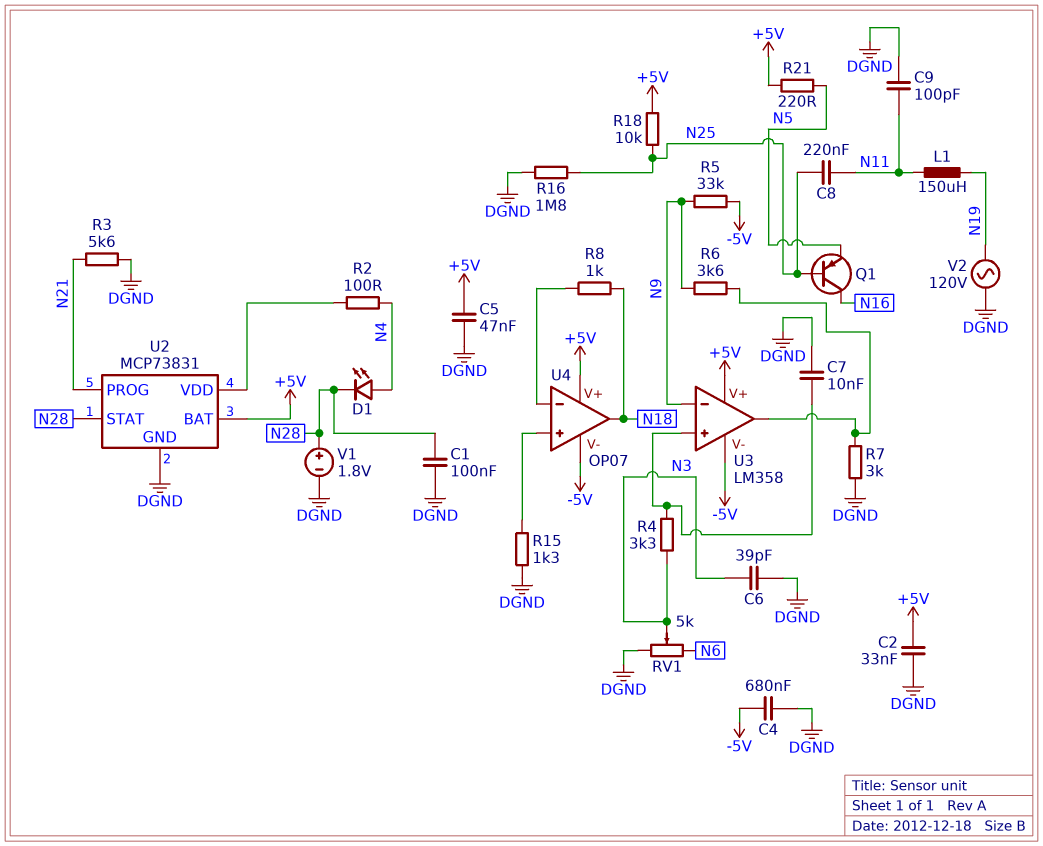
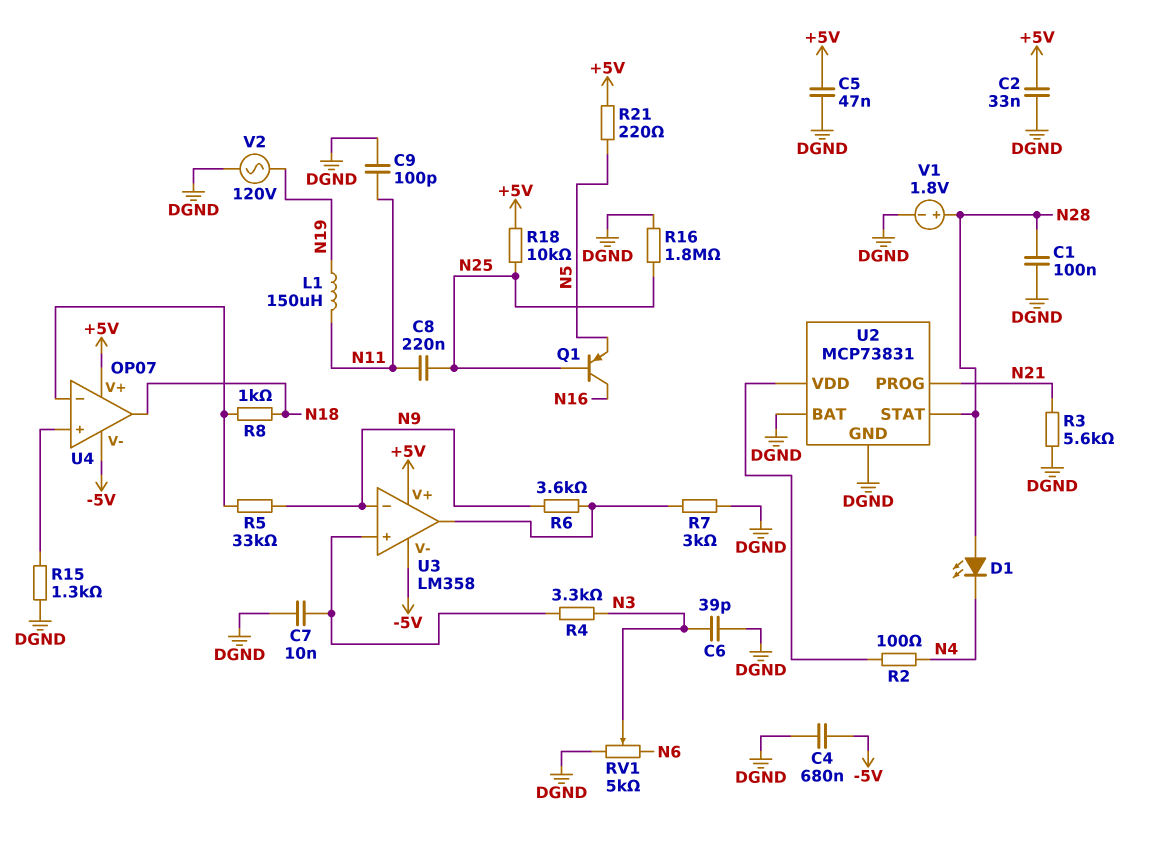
D1: LED (A N4, K N28) -> LED (A N28, K N4)
R5: 33k (-5V, N9) -> 33k (N9, U4/in-)
U2 pin BAT: +5V -> DGND

